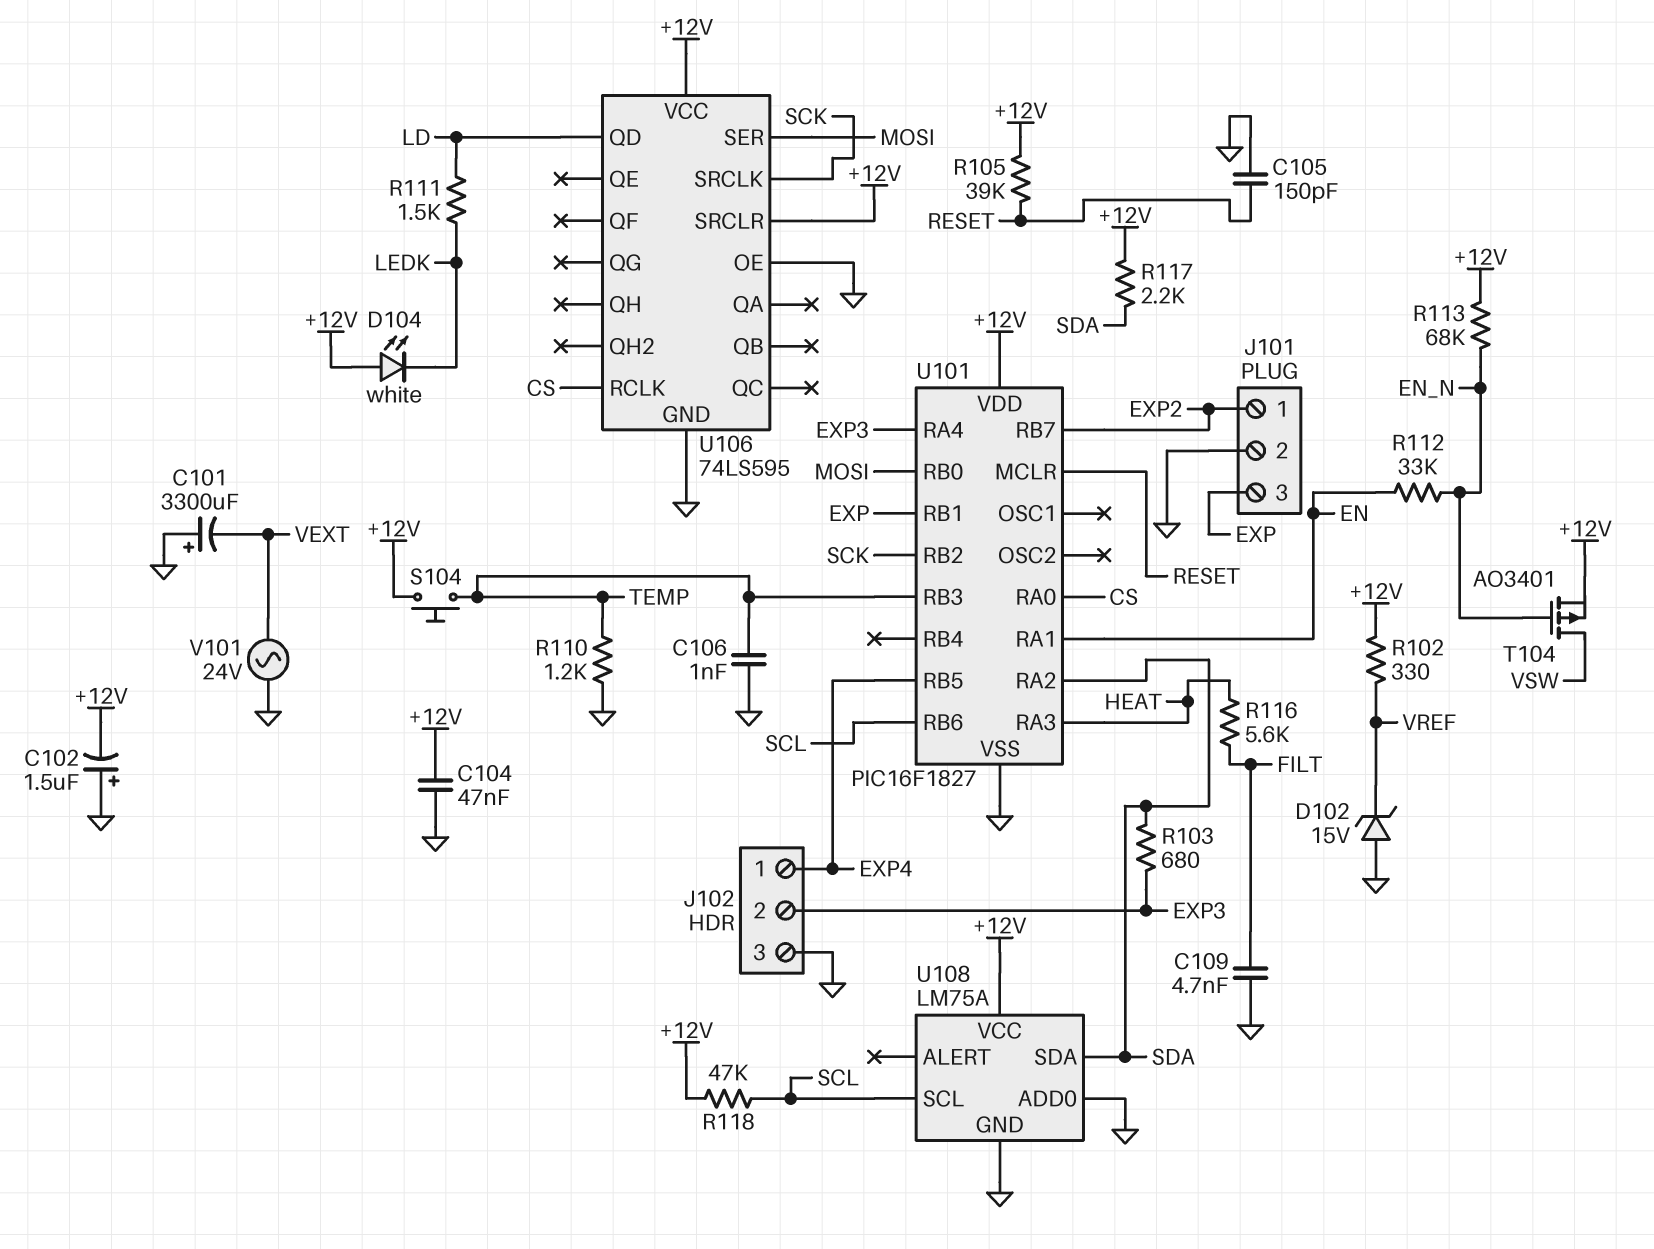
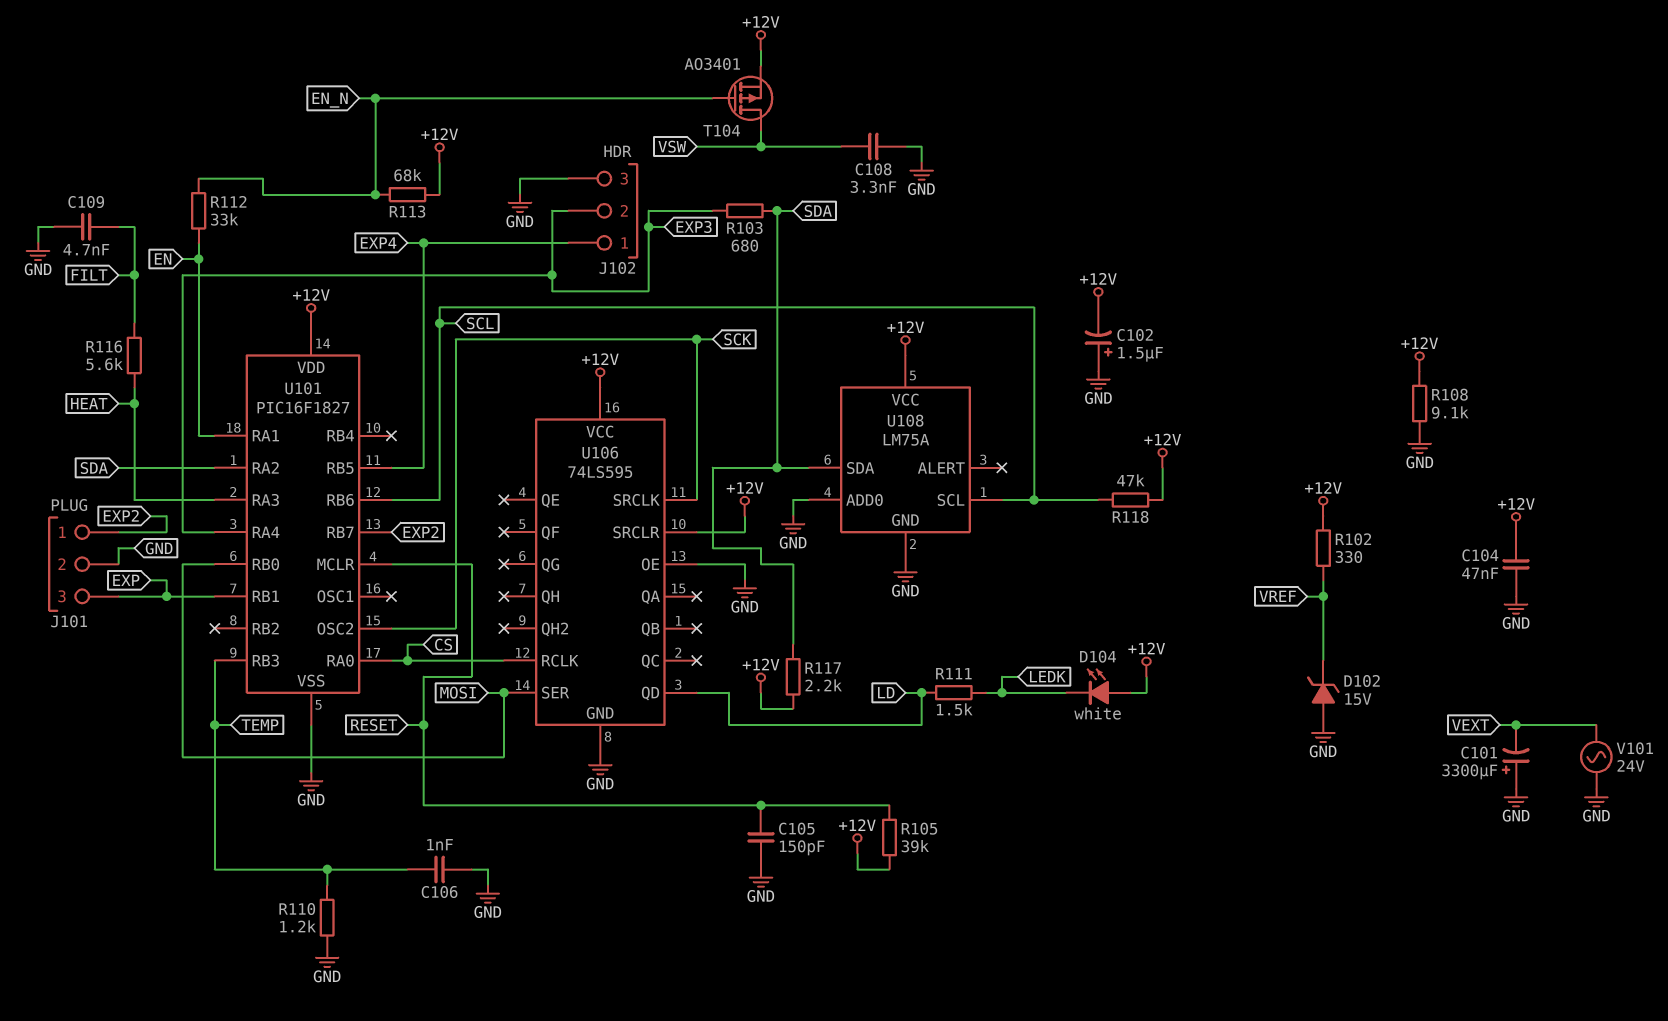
C108: none -> 3.3nF (GND, VSW)
R108: none -> 9.1k (+12V, GND)
S104: button (+12V, TEMP) -> none
U101 pin OSC2: none -> SCK
U101 pin RB2: SCK -> none

